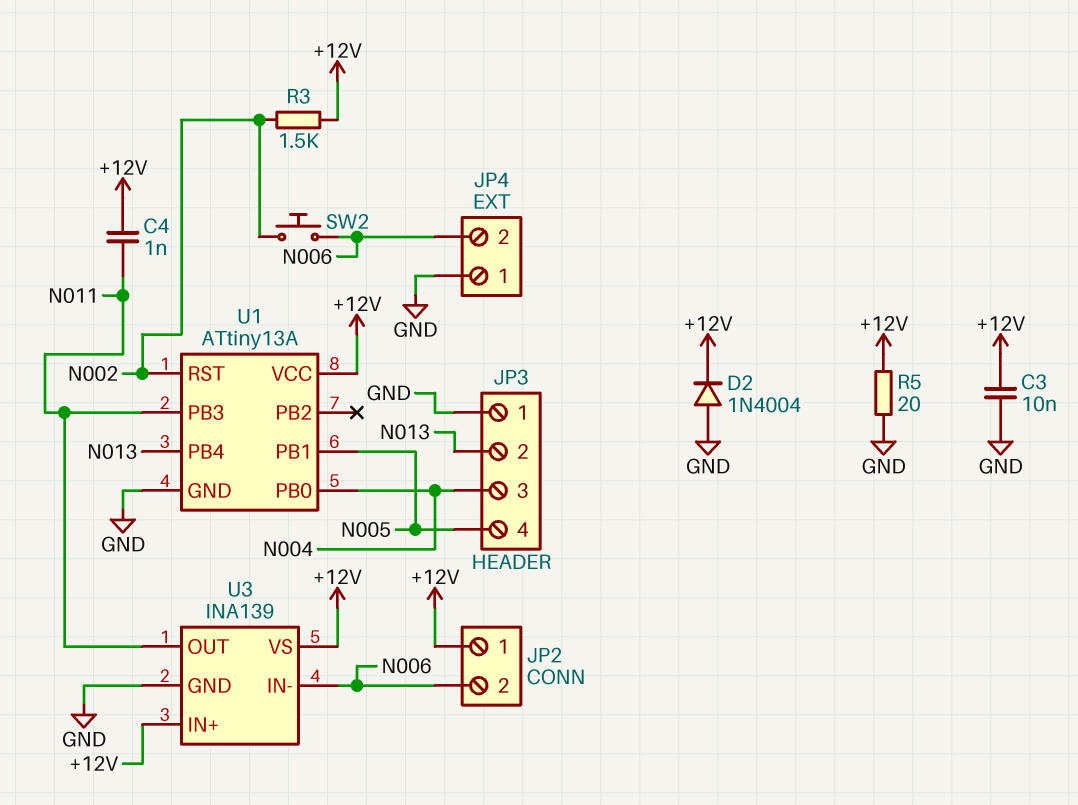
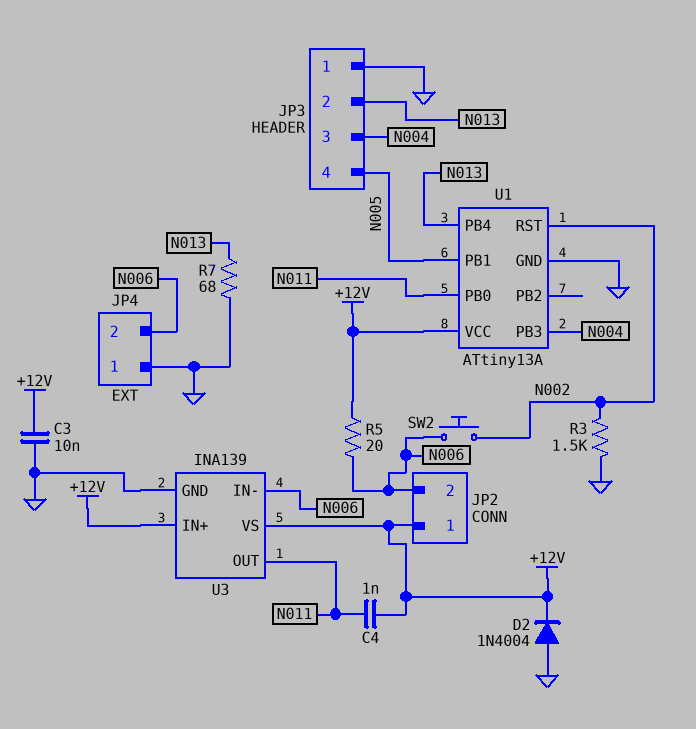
R3: 1.5k (+12V, N002) -> 1.5k (GND, N002)
R5: 20 (+12V, GND) -> 20 (+12V, N006)
R7: none -> 68 (GND, N013)
U1 pin PB0: N004 -> N011
U1 pin PB3: N011 -> N004

